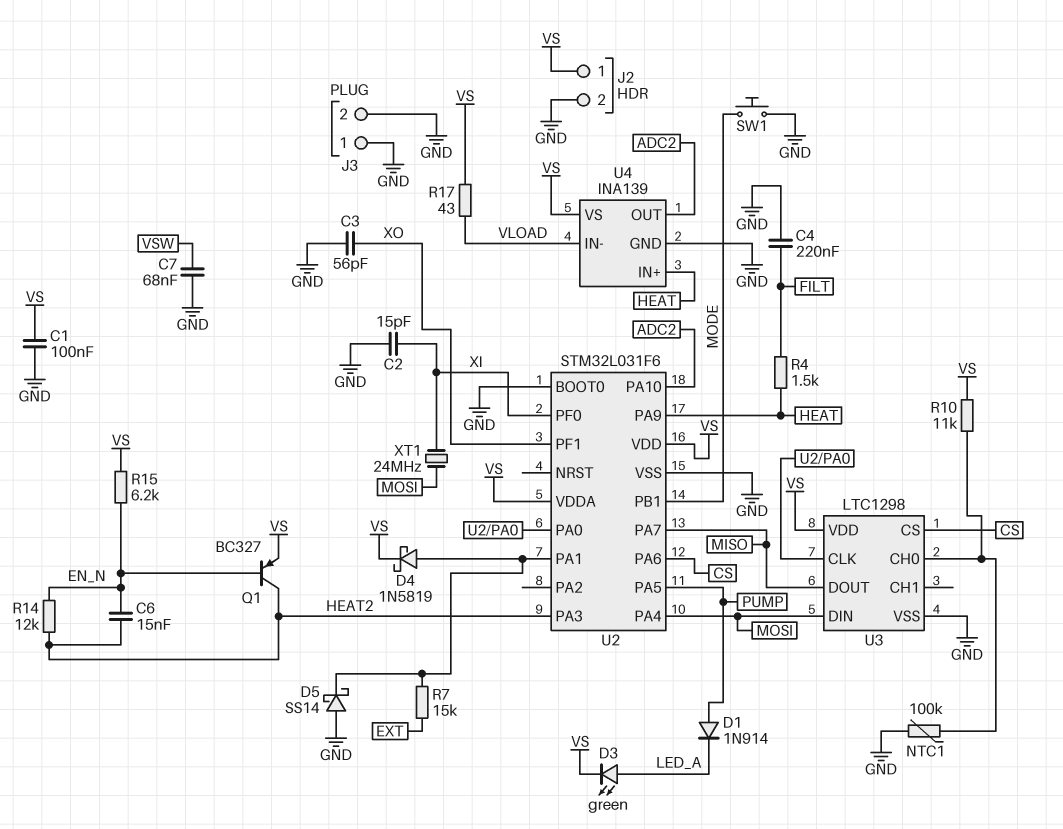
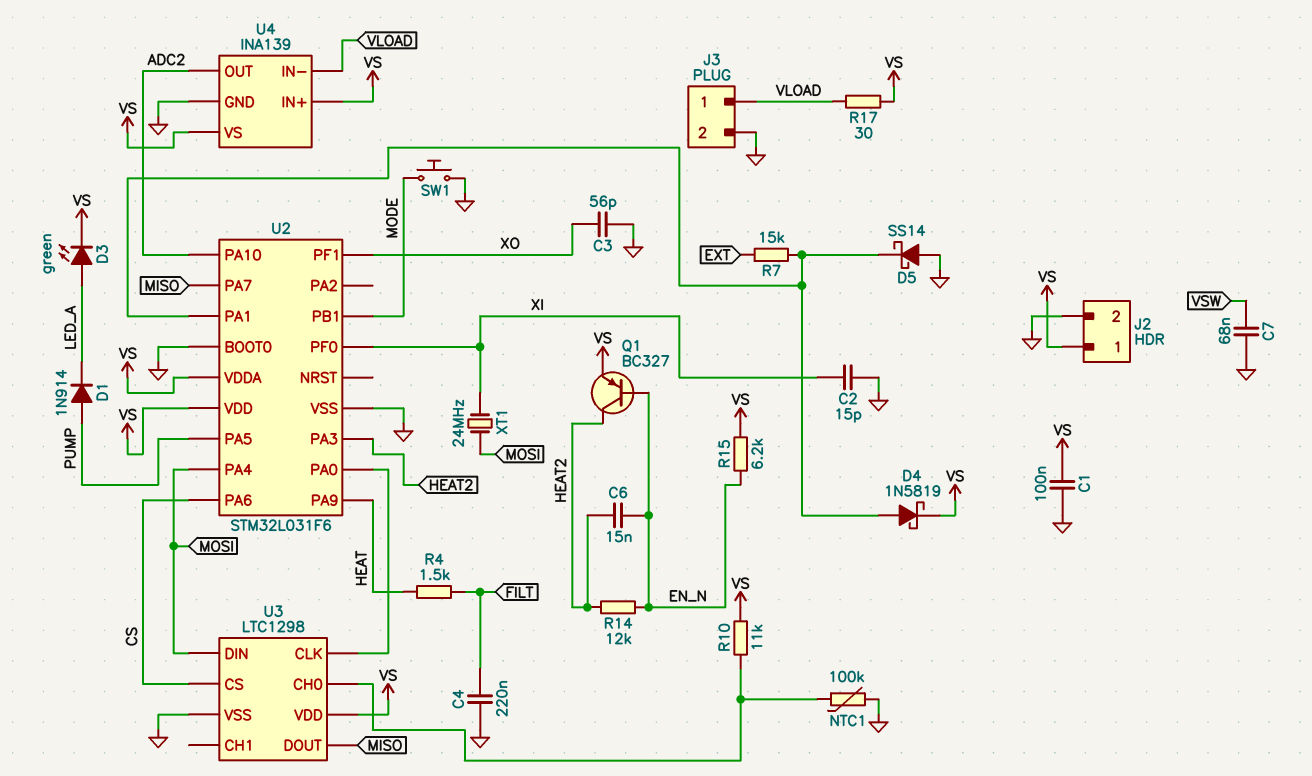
J3 pin 1: GND -> VLOAD
R17: 43 (VLOAD, VS) -> 30 (VLOAD, VS)
U4 pin IN+: HEAT -> VS

